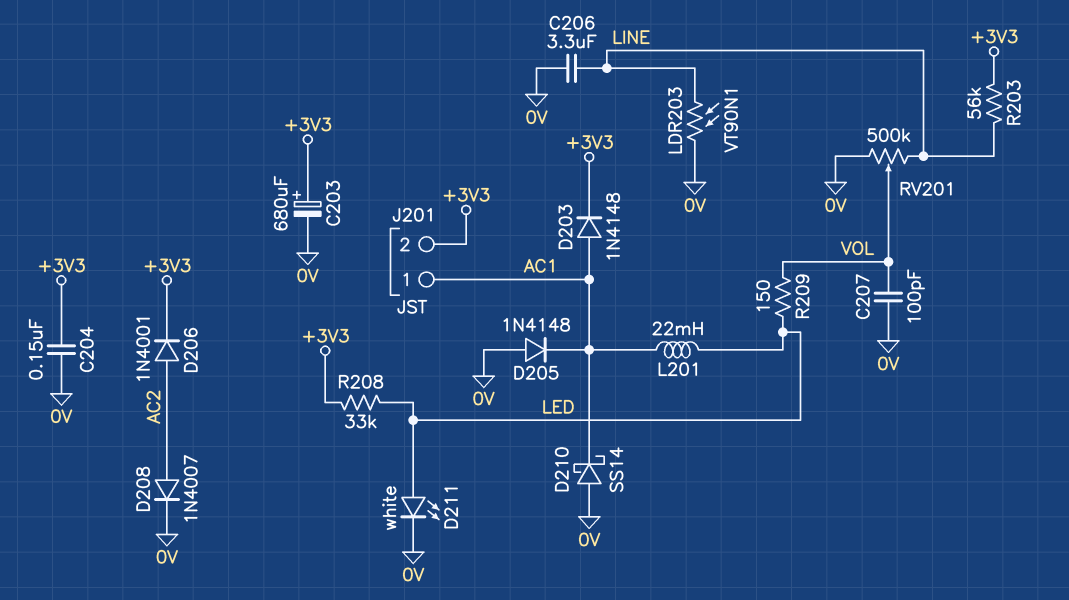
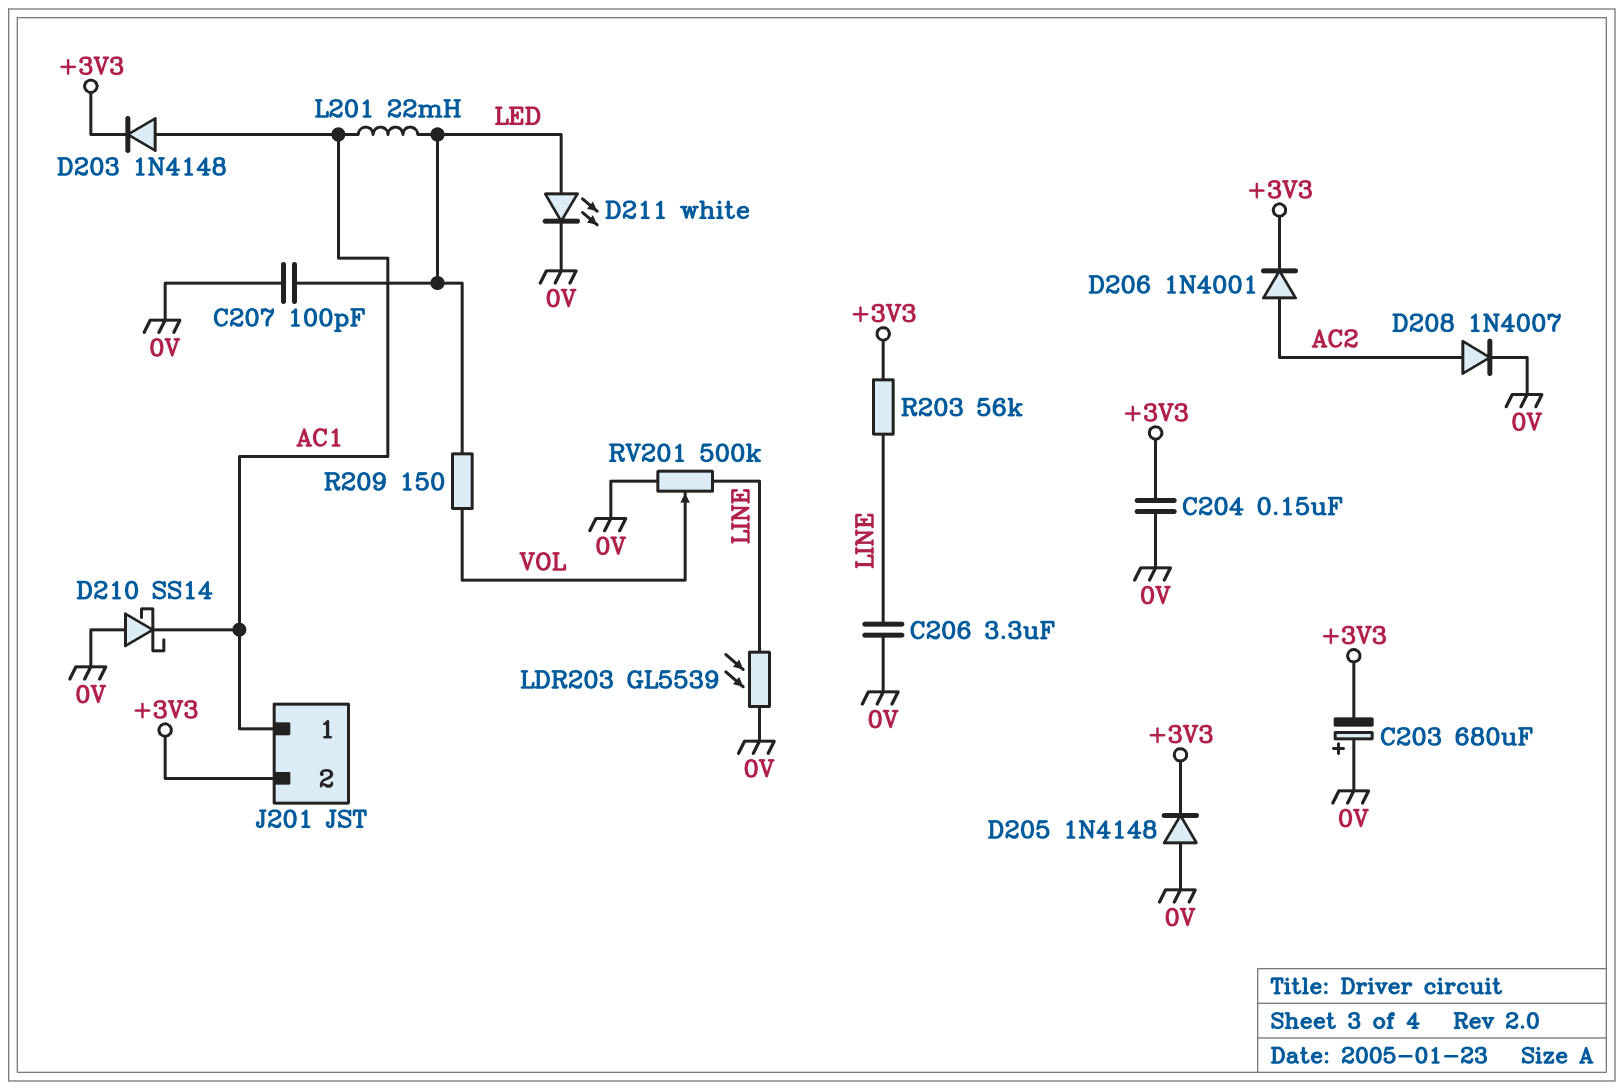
C203: 680uF (plus +3V3, minus 0V) -> 680uF (plus 0V, minus +3V3)
C207: 100pF (0V, VOL) -> 100pF (0V, LED)
D205: diode 1N4148 (A 0V, K AC1) -> diode 1N4148 (A 0V, K +3V3)
LDR203: VT90N1 (0V, LINE) -> GL5539 (0V, LINE)
R208: 33k (+3V3, LED) -> none

